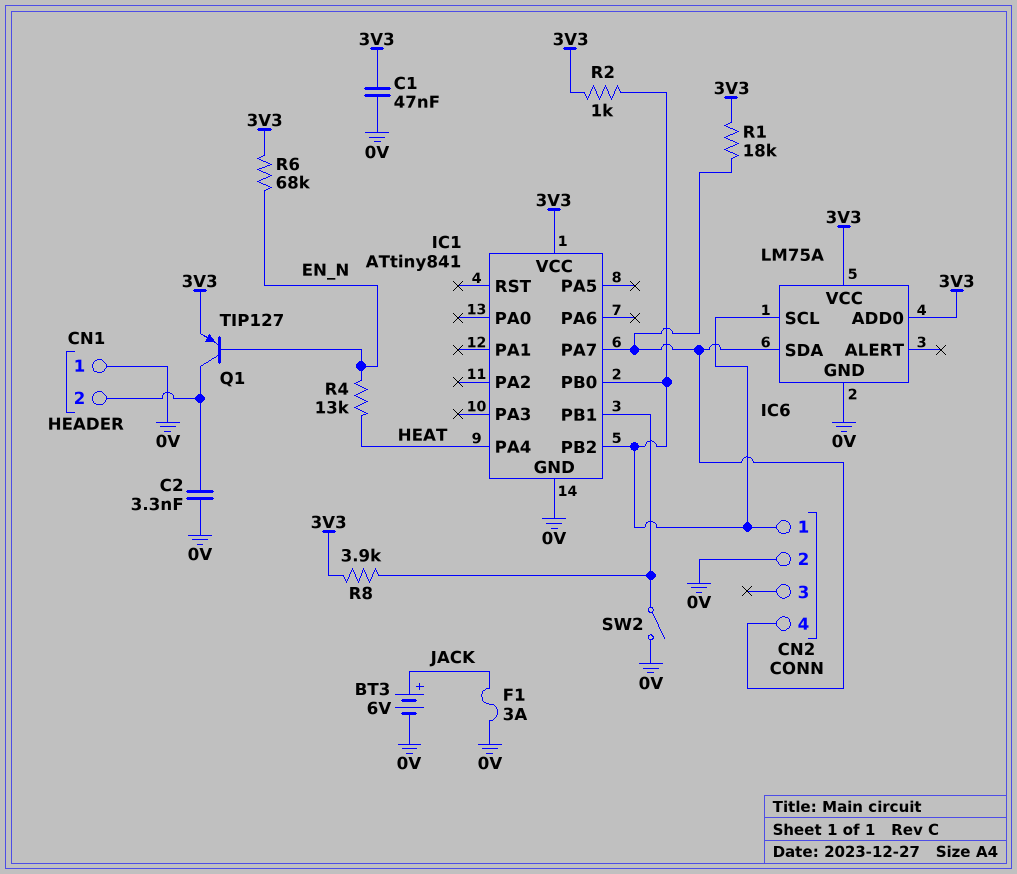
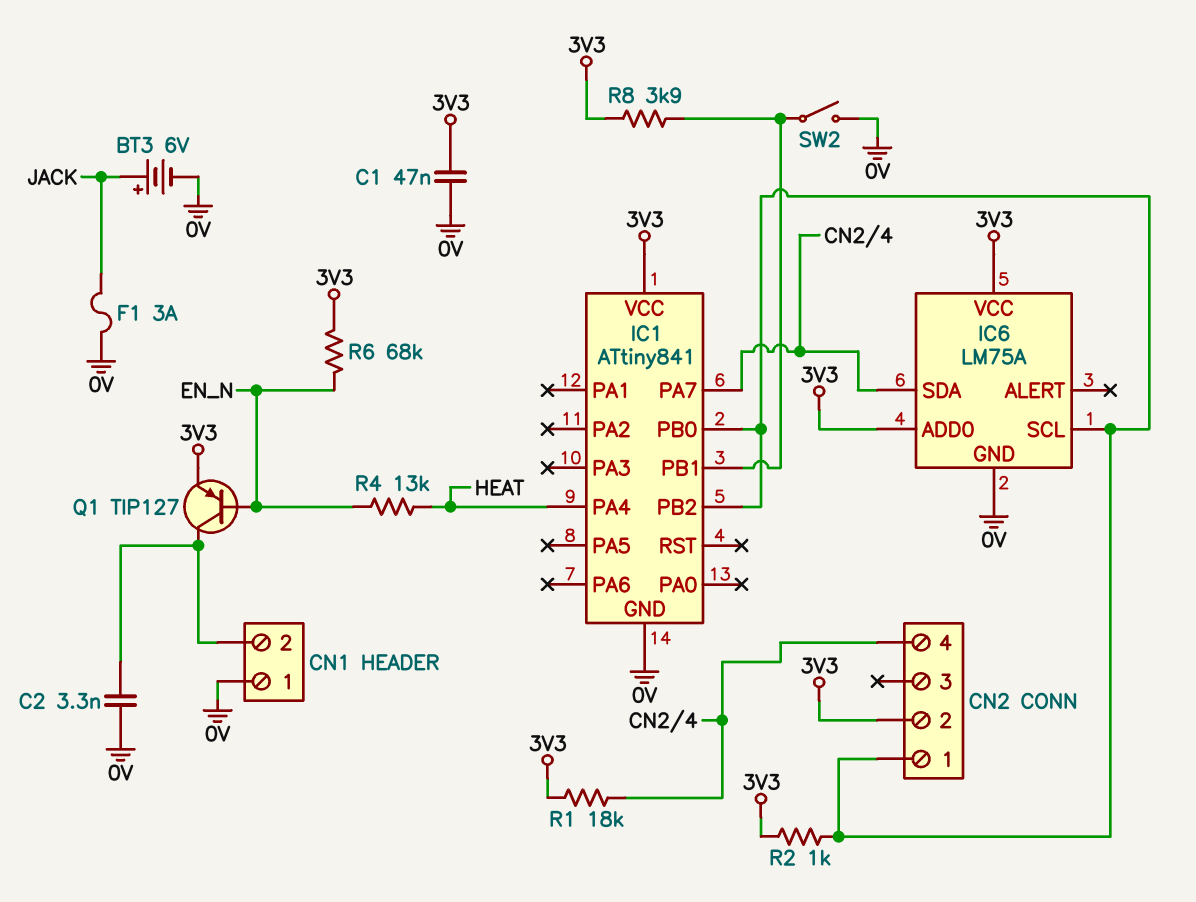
CN2 pin 2: 0V -> 3V3

